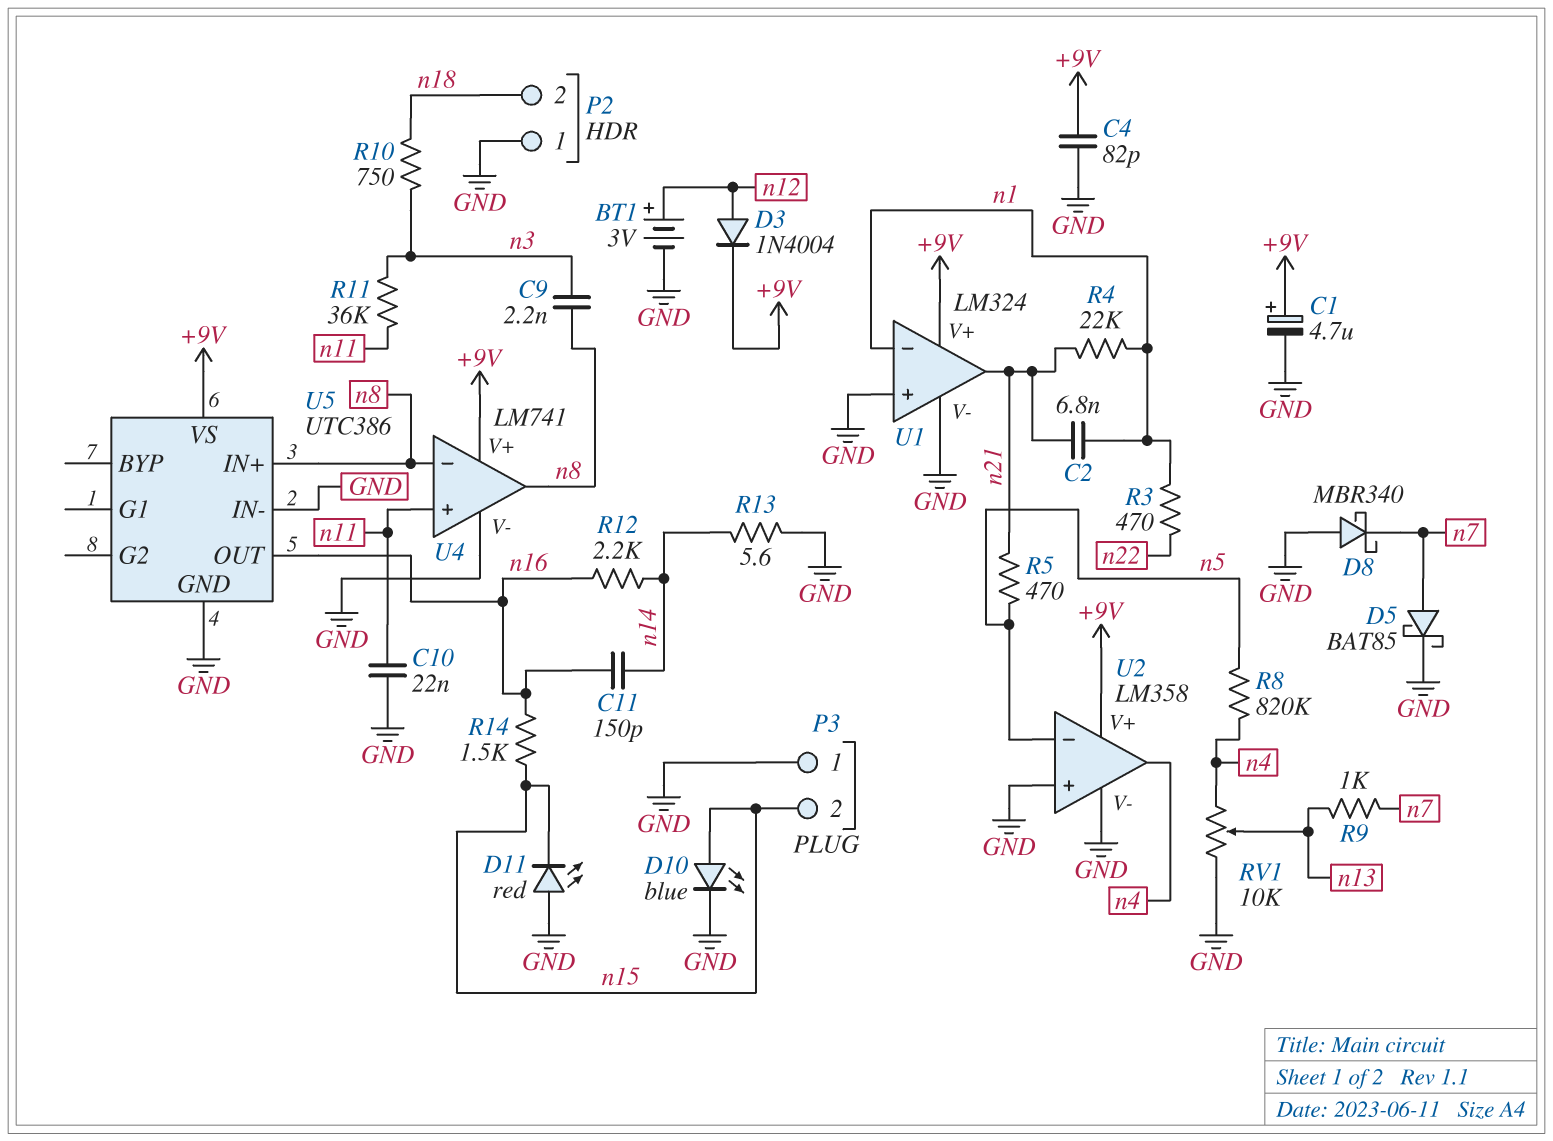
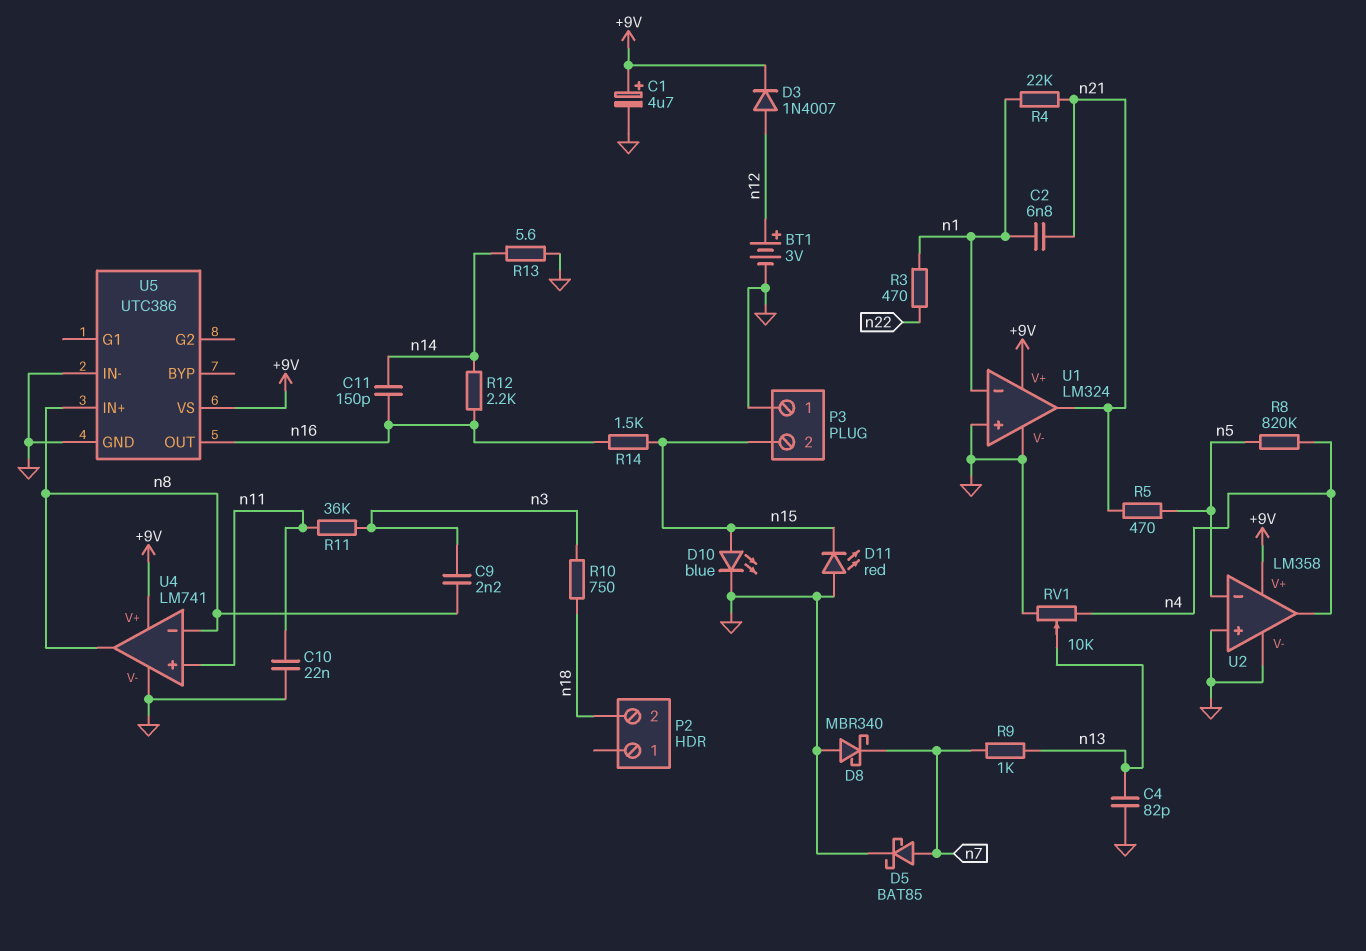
C4: 82pF (+9V, GND) -> 82pF (GND, n13)
D3: diode 1N4004 (A n12, K +9V) -> diode 1N4007 (A n12, K +9V)
P2 pin 1: GND -> none

